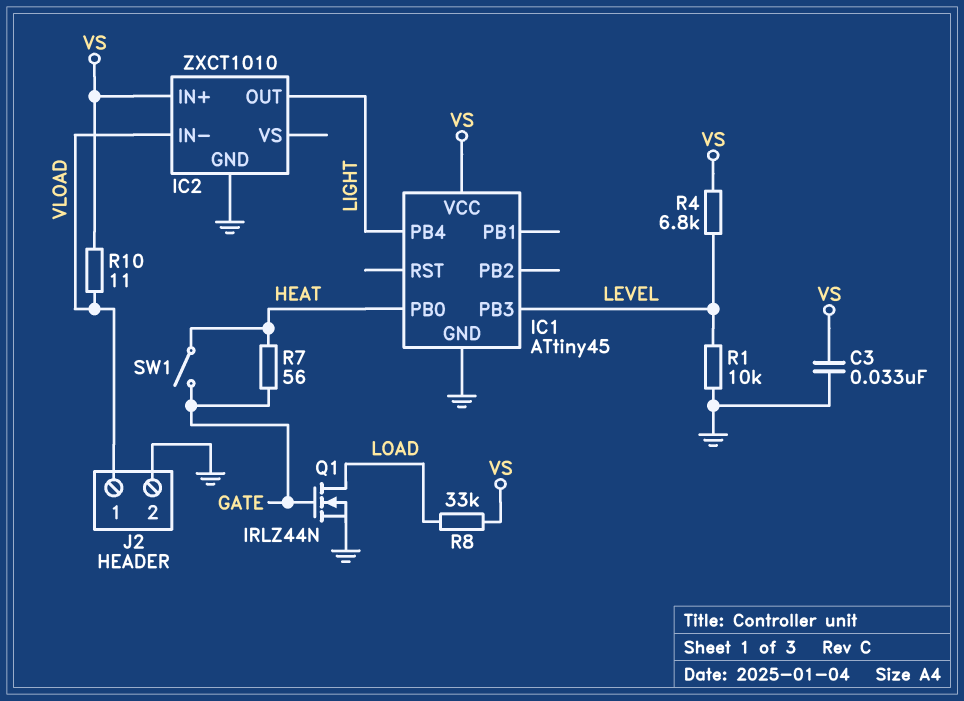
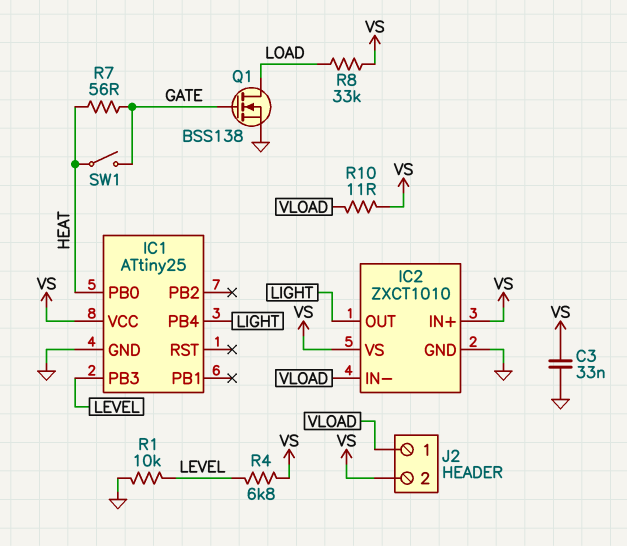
IC1: ATtiny45 -> ATtiny25
IC2 pin VS: none -> VS
J2 pin 2: GND -> VS
Q1: NMOS IRLZ44N (G GATE, D LOAD, S GND) -> NMOS BSS138 (G GATE, D LOAD, S GND)

